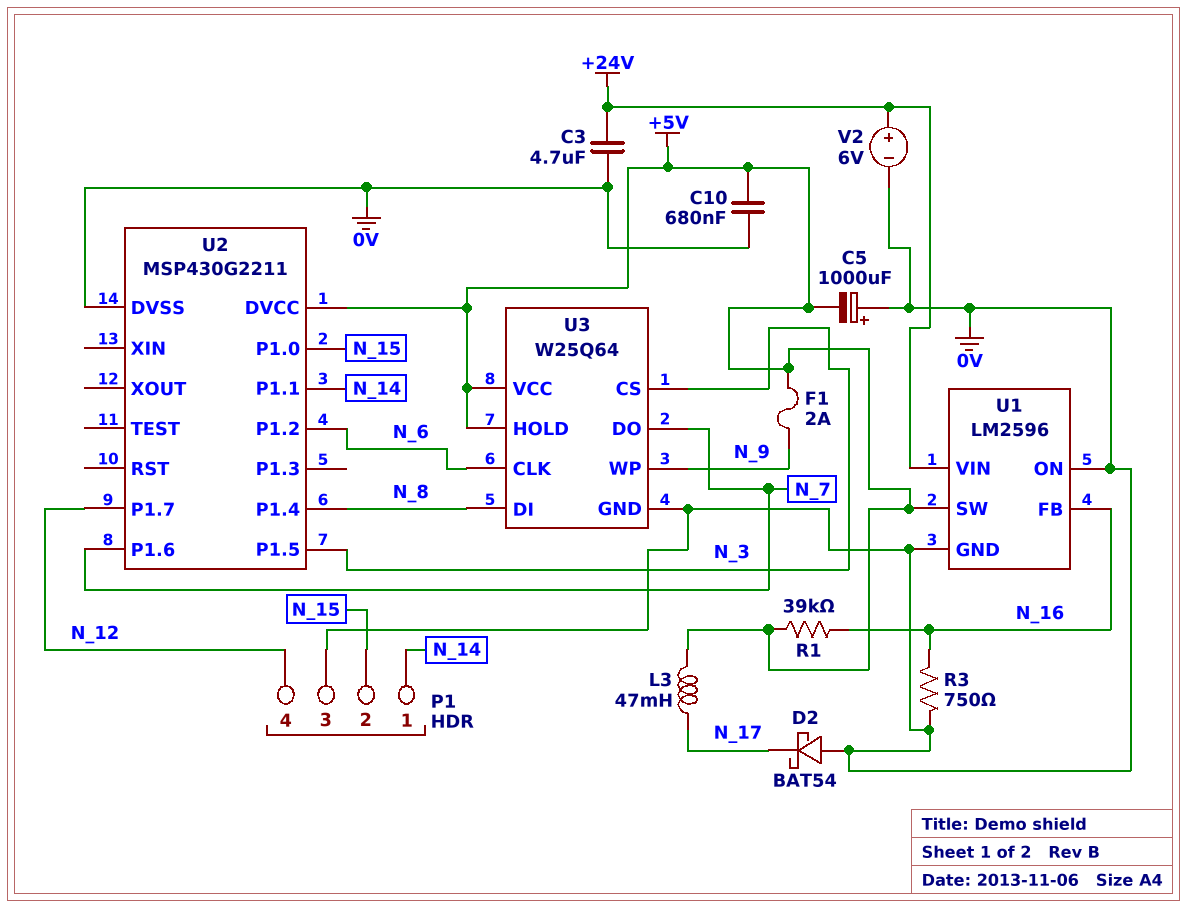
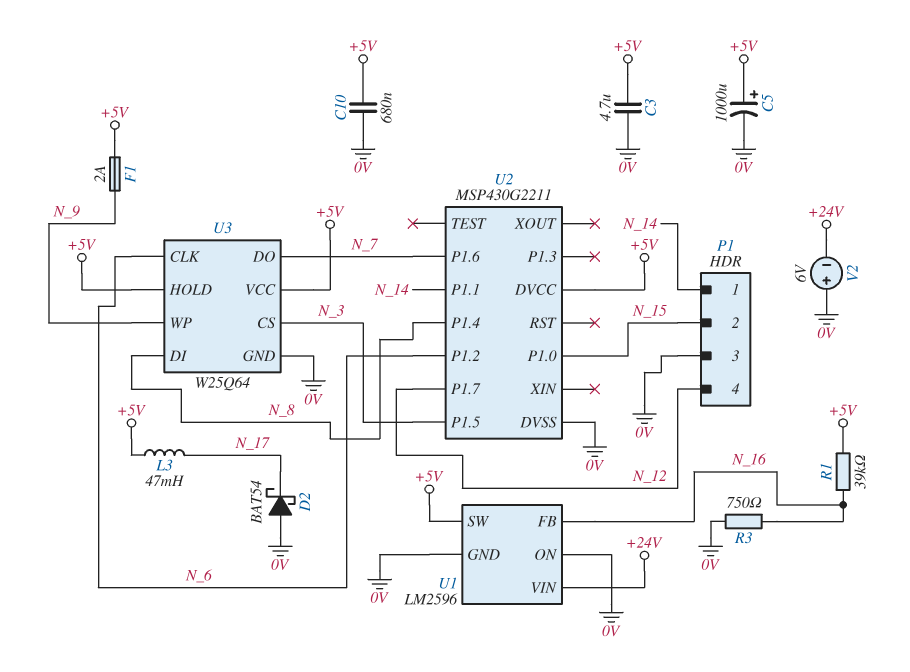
C3: 4.7uF (+24V, 0V) -> 4.7uF (+5V, 0V)
C5: 1000uF (plus 0V, minus +5V) -> 1000uF (plus +5V, minus 0V)
V2: 6V (plus +24V, minus 0V) -> 6V (plus 0V, minus +24V)

